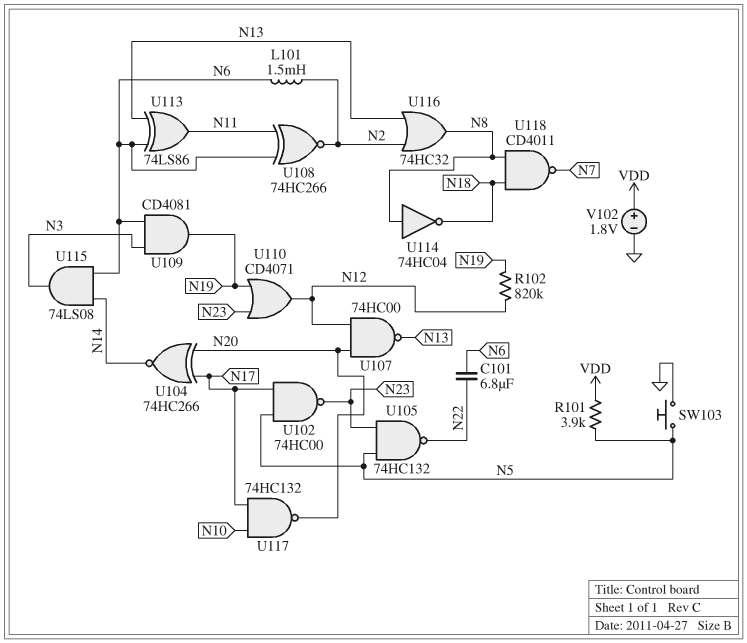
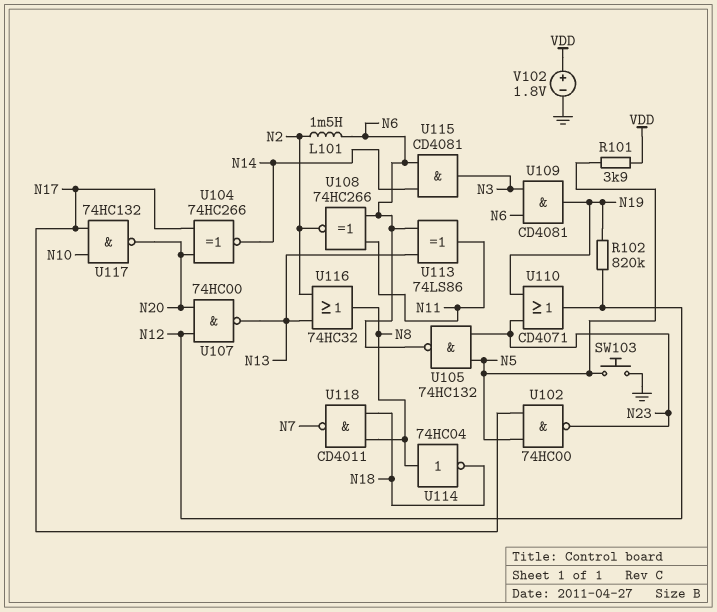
C101: 6.8uF (N6, N22) -> none
U105: NAND 74HC132 (in N5, in N23, out N22) -> NAND 74HC132 (in N5, in N23, out N6)
U115: AND 74LS08 (in N6, in N14, out N3) -> AND CD4081 (in N6, in N14, out N3)

